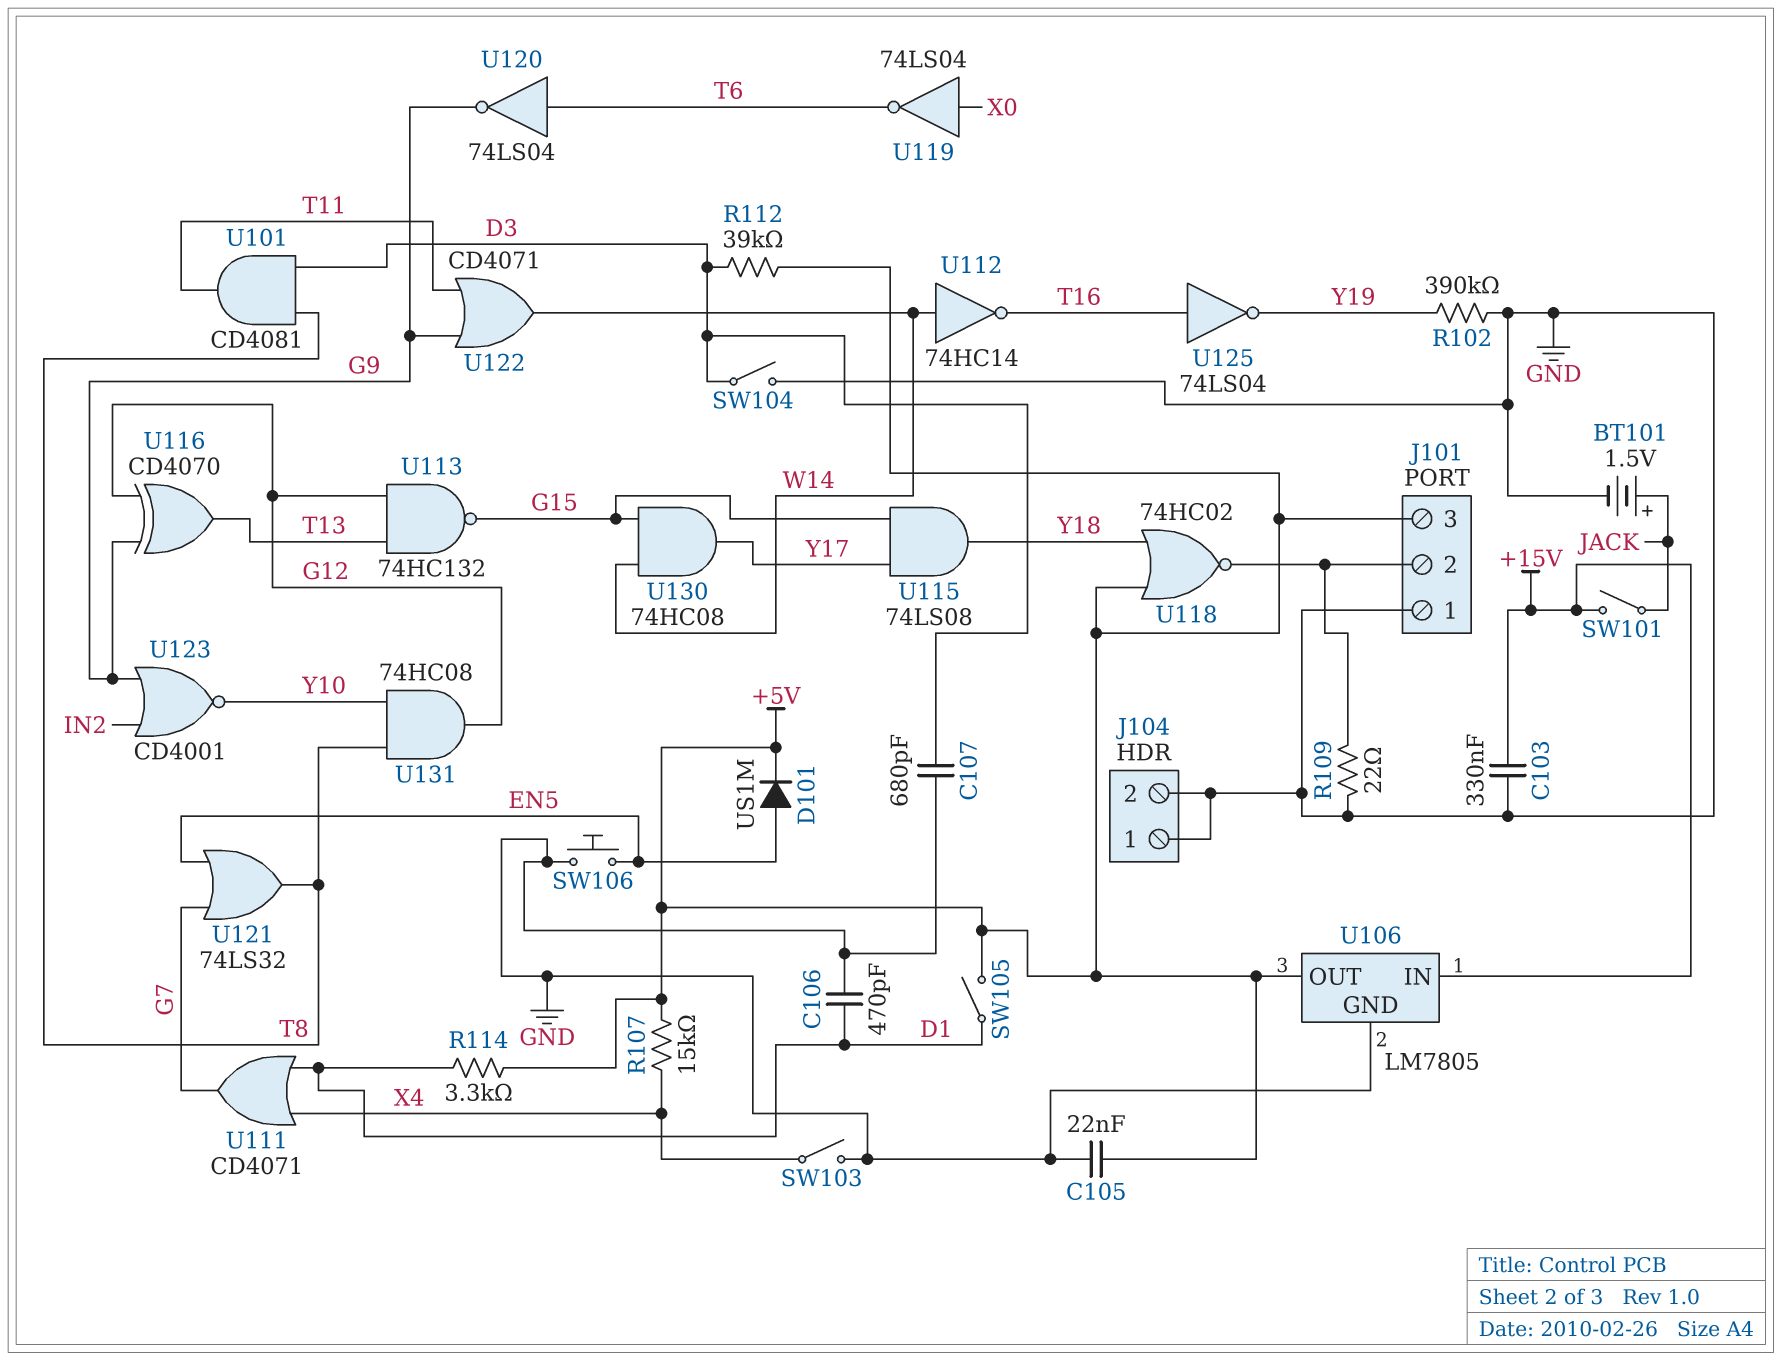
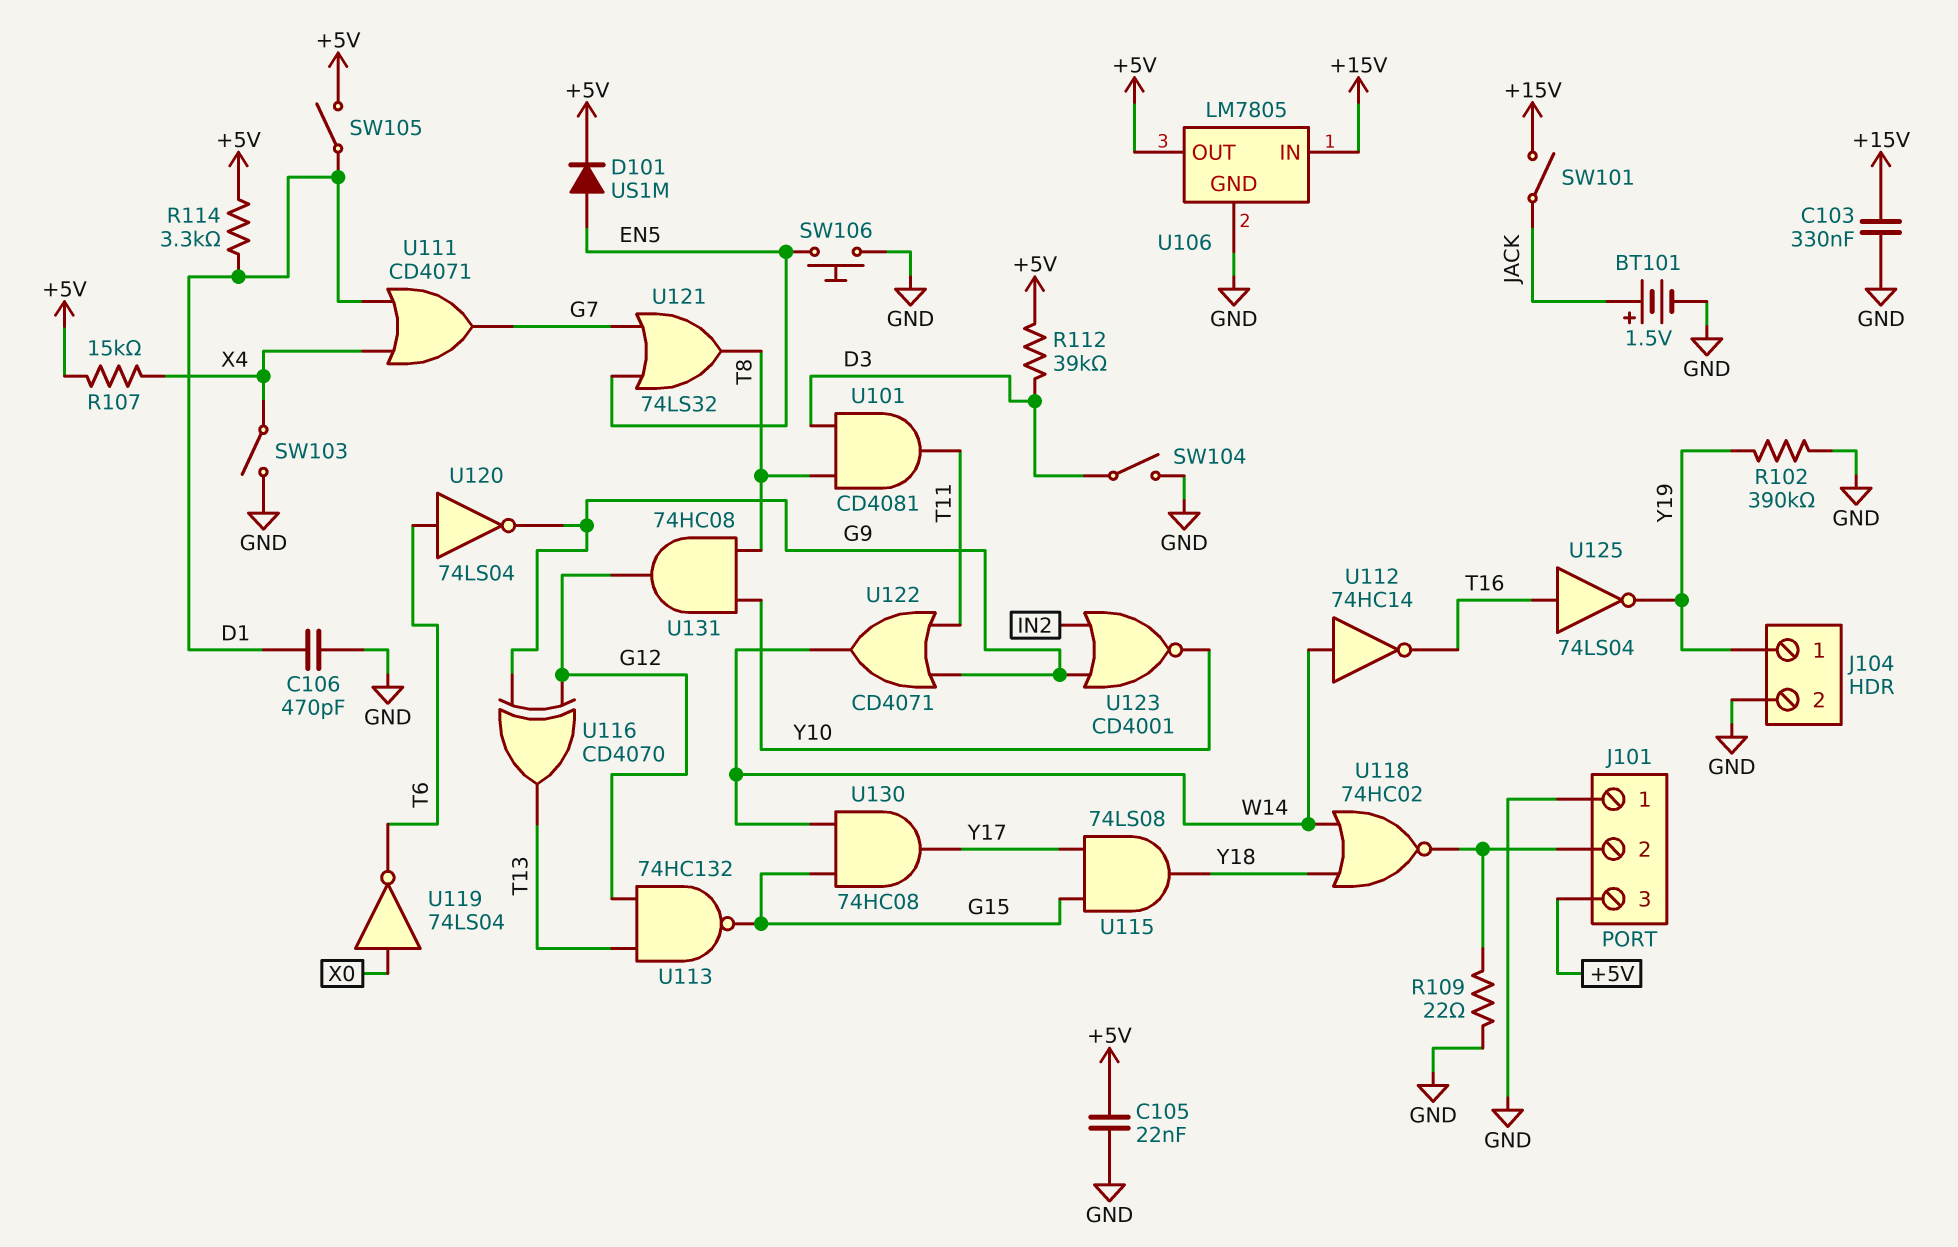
C107: 680pF (D3, GND) -> none
J104 pin 1: GND -> Y19
U118: NOR 74HC02 (in +5V, in Y18, out J101/2) -> NOR 74HC02 (in W14, in Y18, out J101/2)

